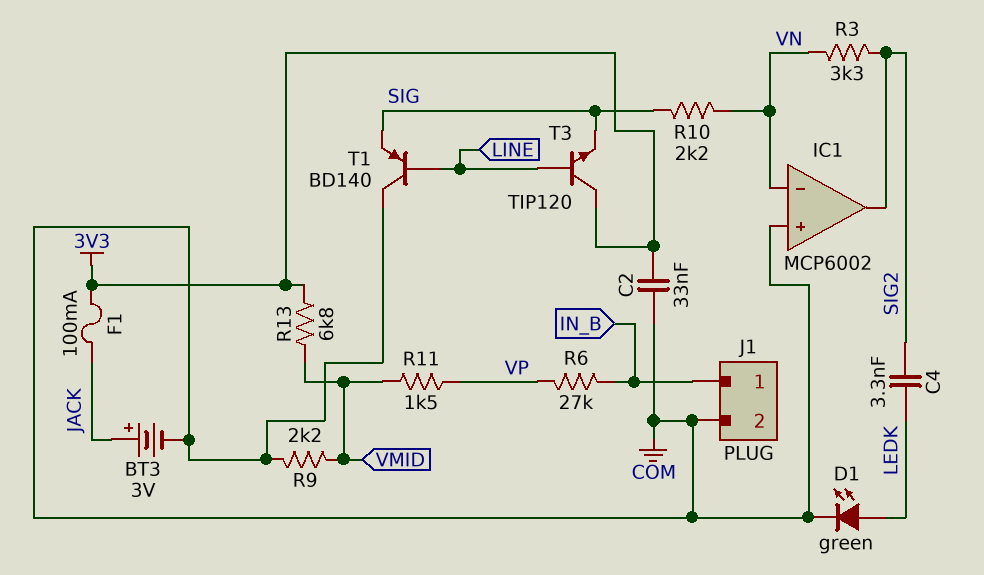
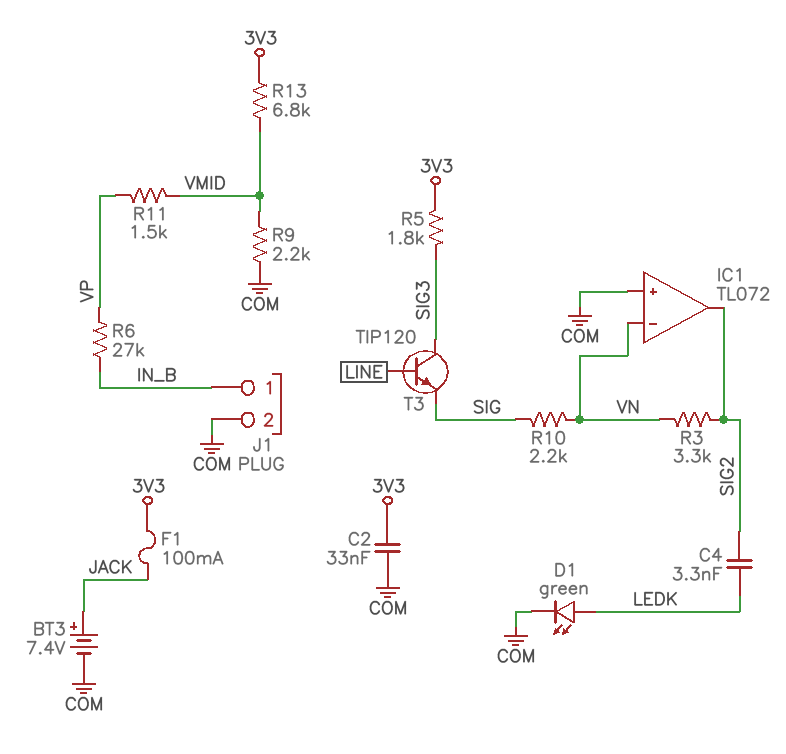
BT3: 3V (plus JACK, minus COM) -> 7.4V (plus JACK, minus COM)
IC1: MCP6002 -> TL072
R5: none -> 1.8k (3V3, SIG3)
T1: PNP BD140 (B LINE, C COM, E SIG) -> none
T3: NPN TIP120 (B LINE, C 3V3, E SIG) -> NPN TIP120 (B LINE, C SIG3, E SIG)

